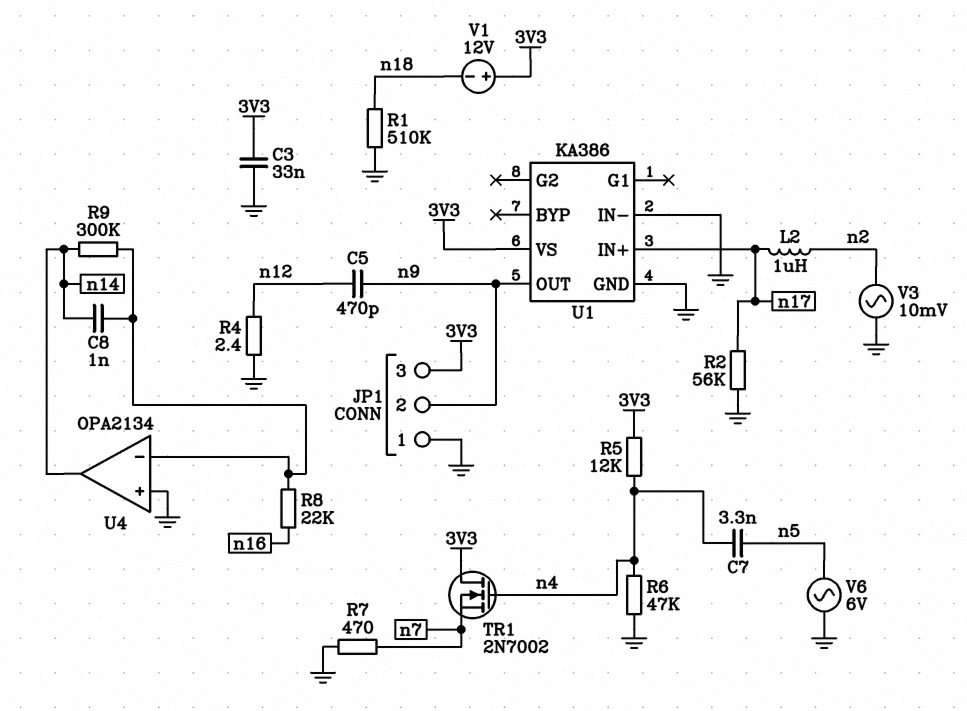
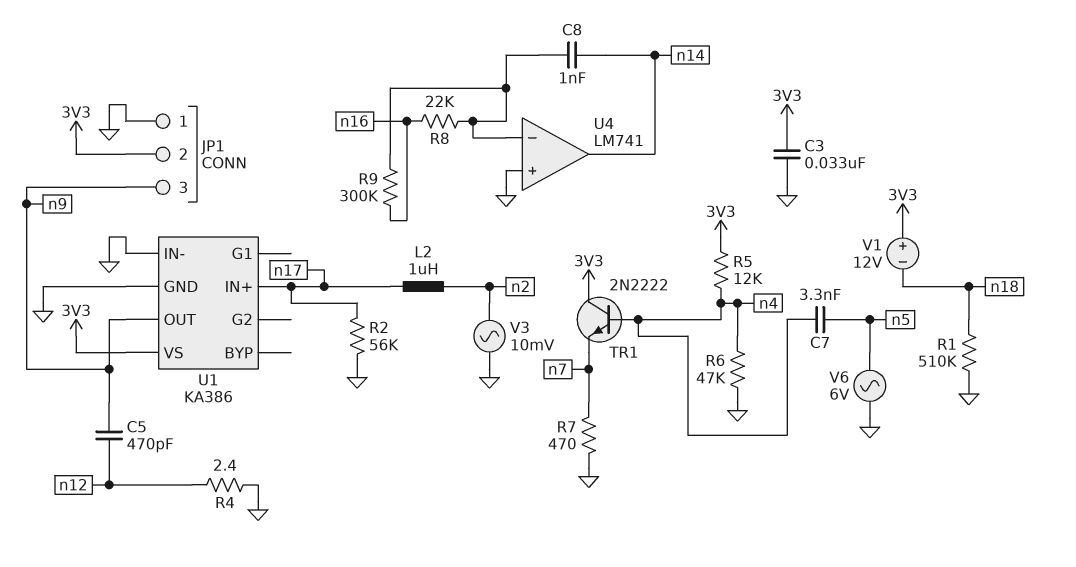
JP1 pin 2: n9 -> 3V3
JP1 pin 3: 3V3 -> n9
R9: 300k (U4/in-, n14) -> 300k (U4/in-, n16)
TR1: NMOS 2N7002 (G n4, D 3V3, S n7) -> NPN 2N2222 (B n4, C 3V3, E n7)
U4: OPA2134 -> LM741

